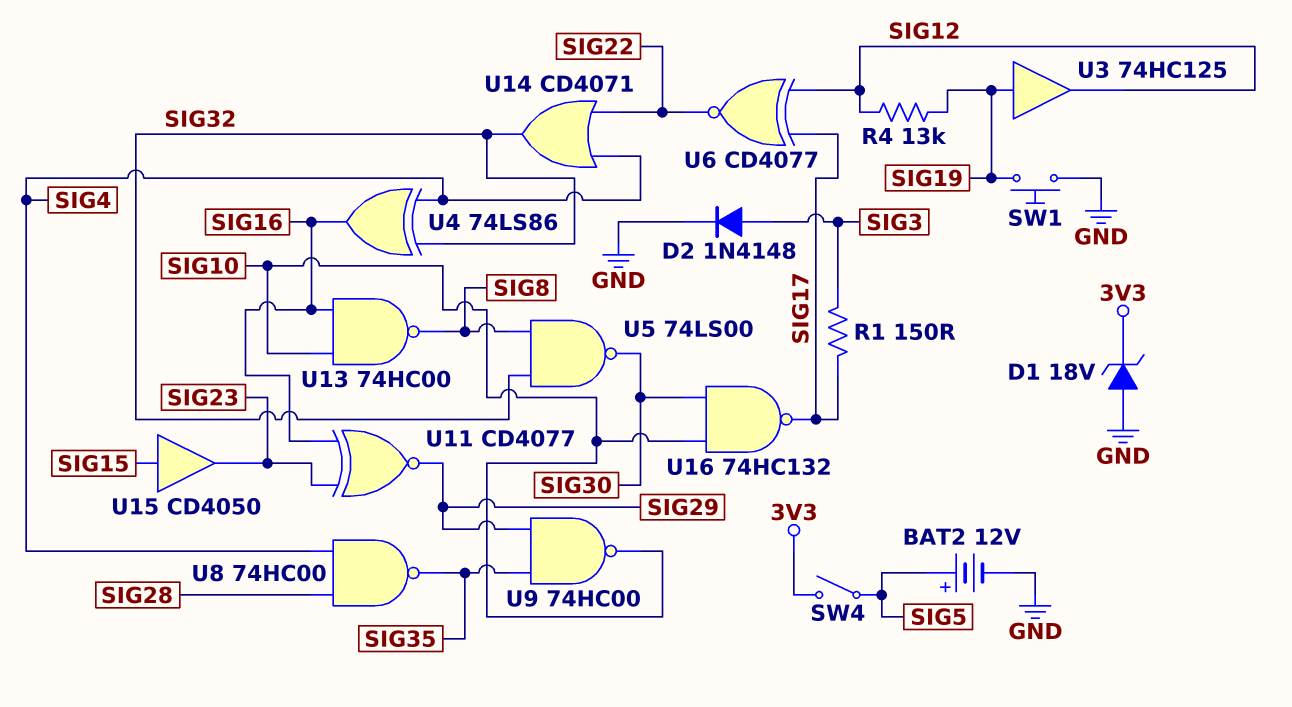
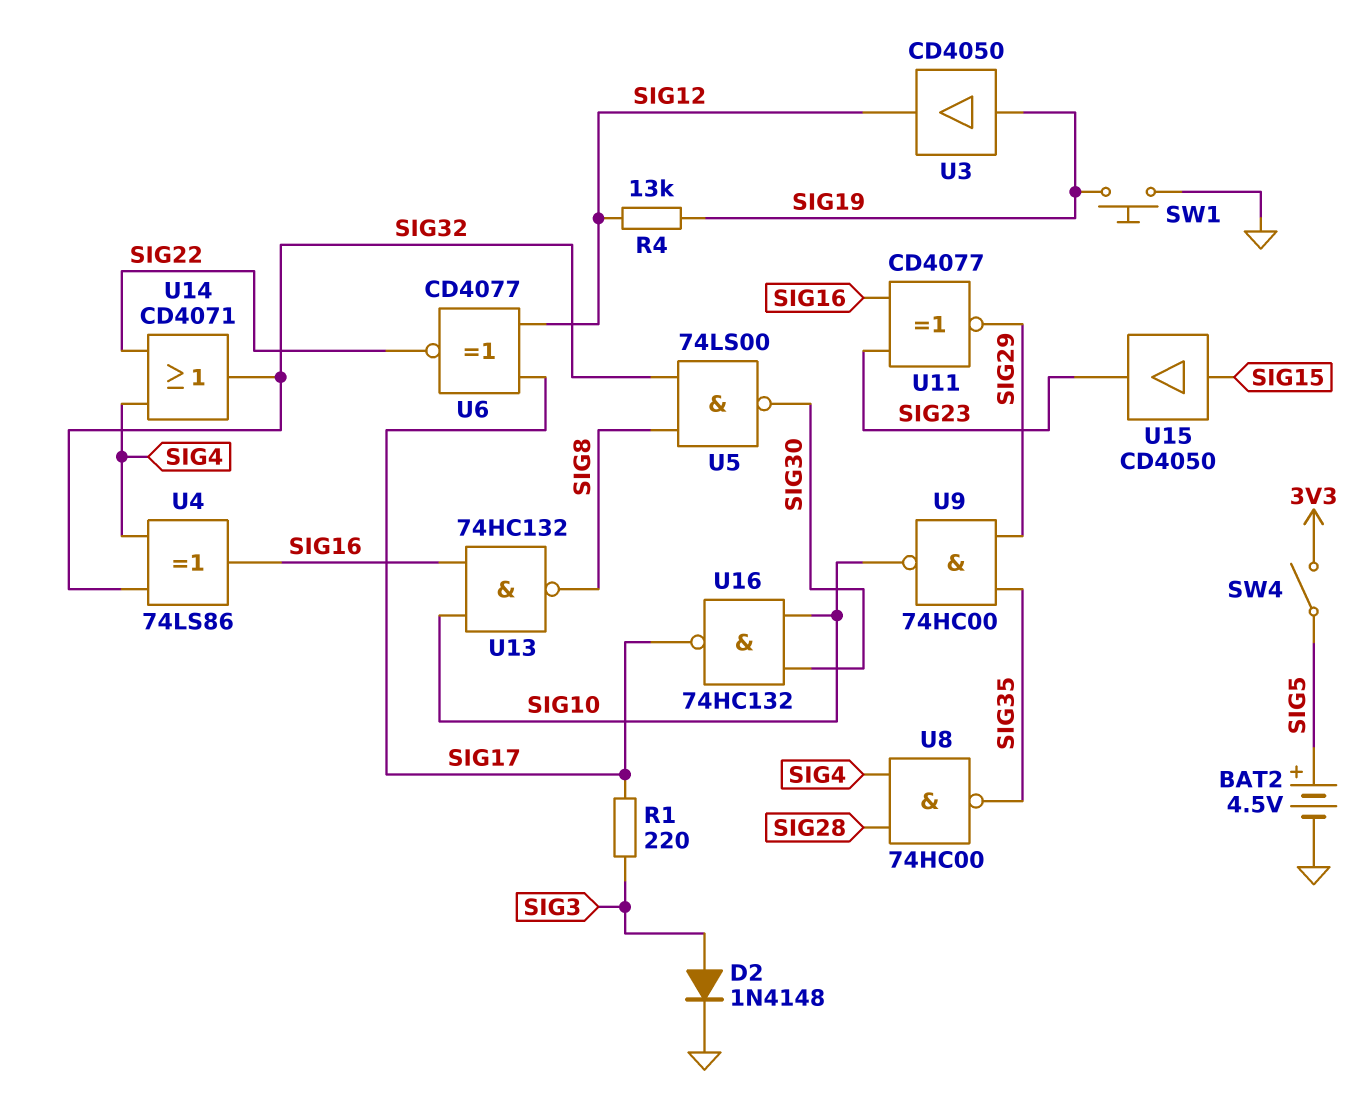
BAT2: 12V (plus SIG5, minus GND) -> 4.5V (plus SIG5, minus GND)
D1: zener 18V (A GND, K 3V3) -> none
R1: 150 (SIG3, SIG17) -> 220 (SIG3, SIG17)
U3: buffer 74HC125 (in SIG19, out SIG12) -> buffer CD4050 (in SIG19, out SIG12)
U13: NAND 74HC00 (in SIG10, in SIG16, out SIG8) -> NAND 74HC132 (in SIG10, in SIG16, out SIG8)

